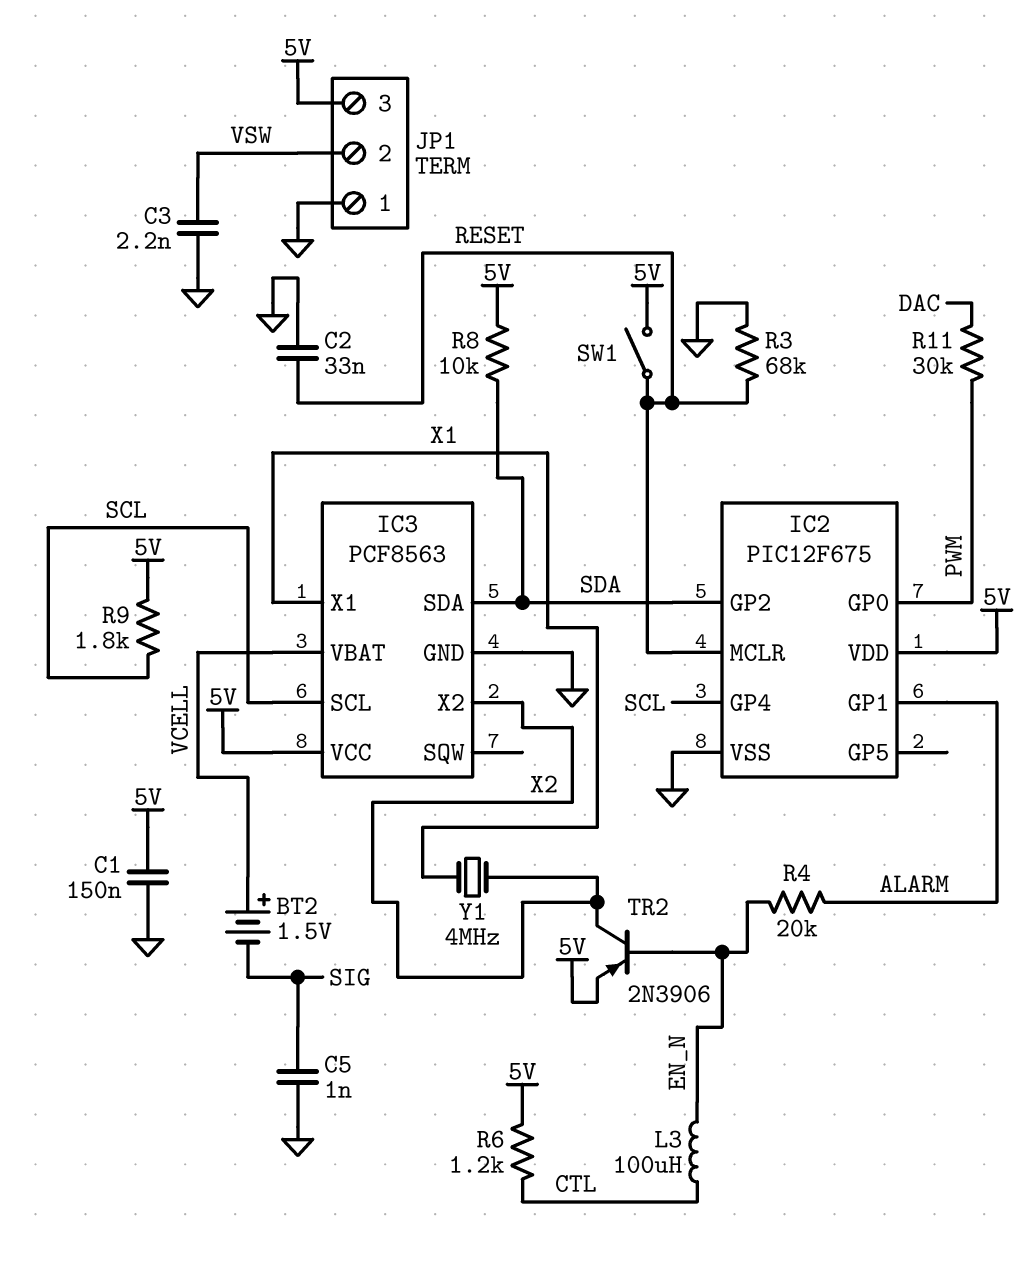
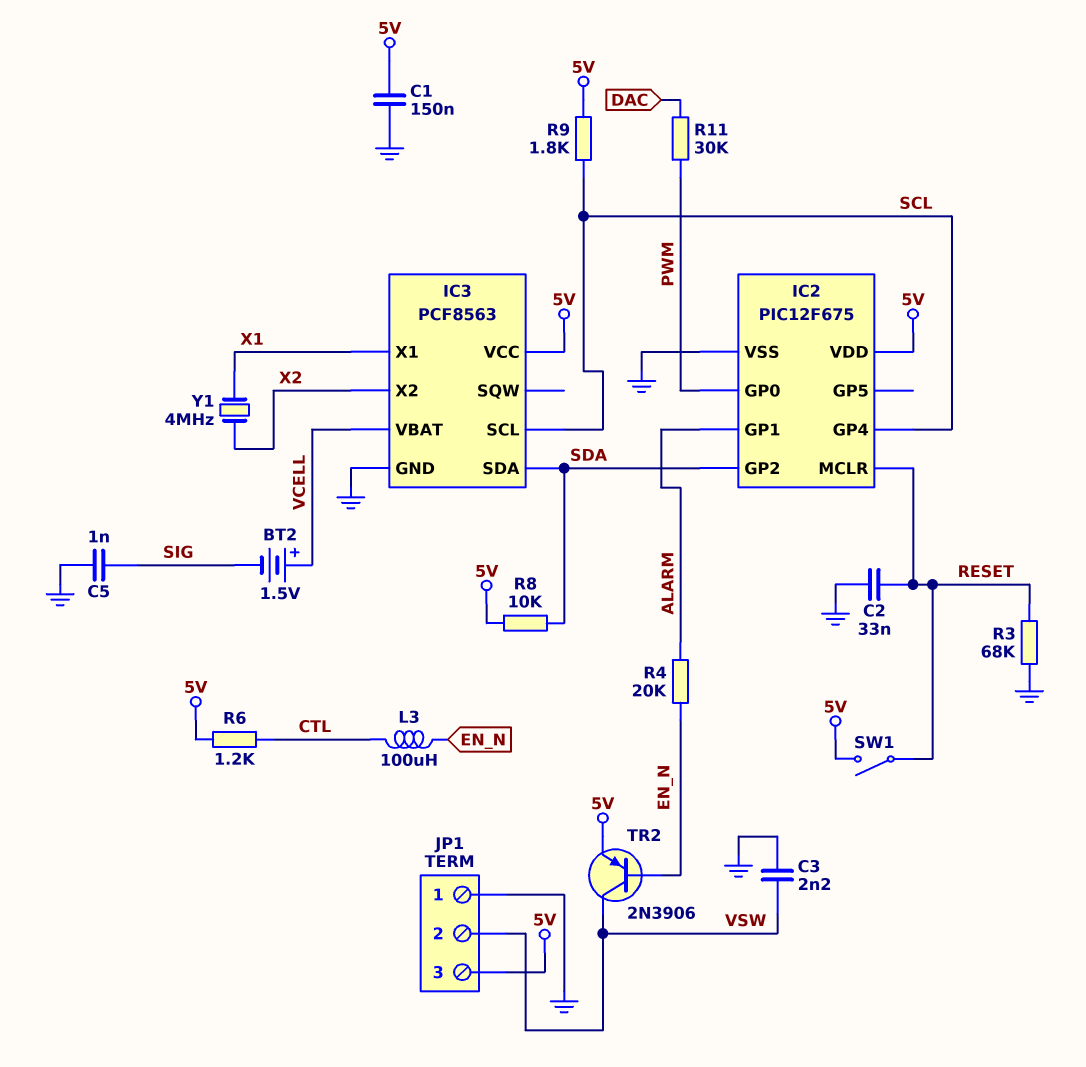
TR2: PNP 2N3906 (B EN_N, C X2, E 5V) -> PNP 2N3906 (B EN_N, C VSW, E 5V)

